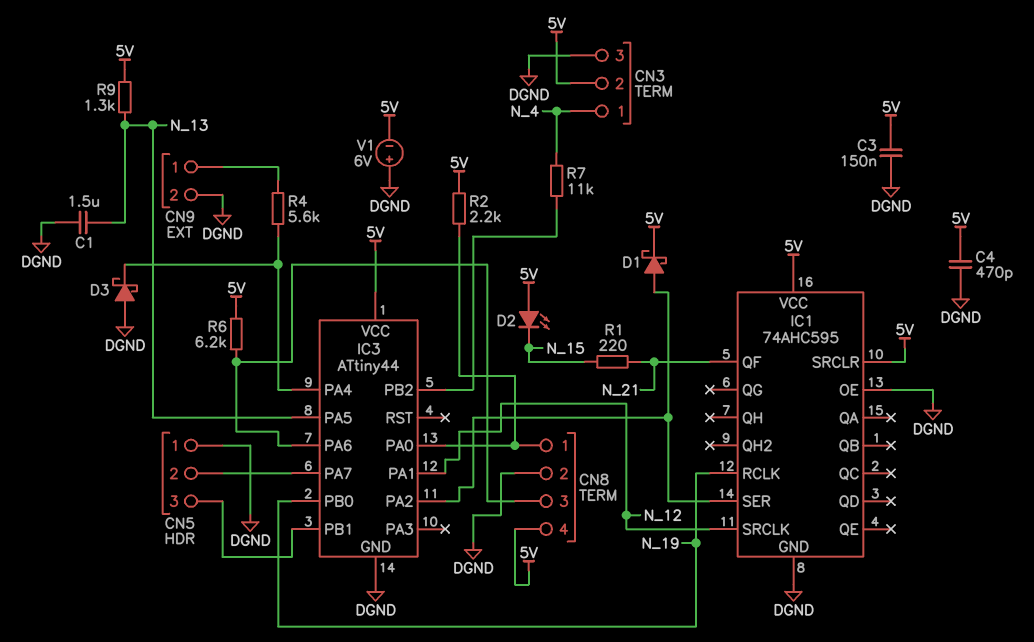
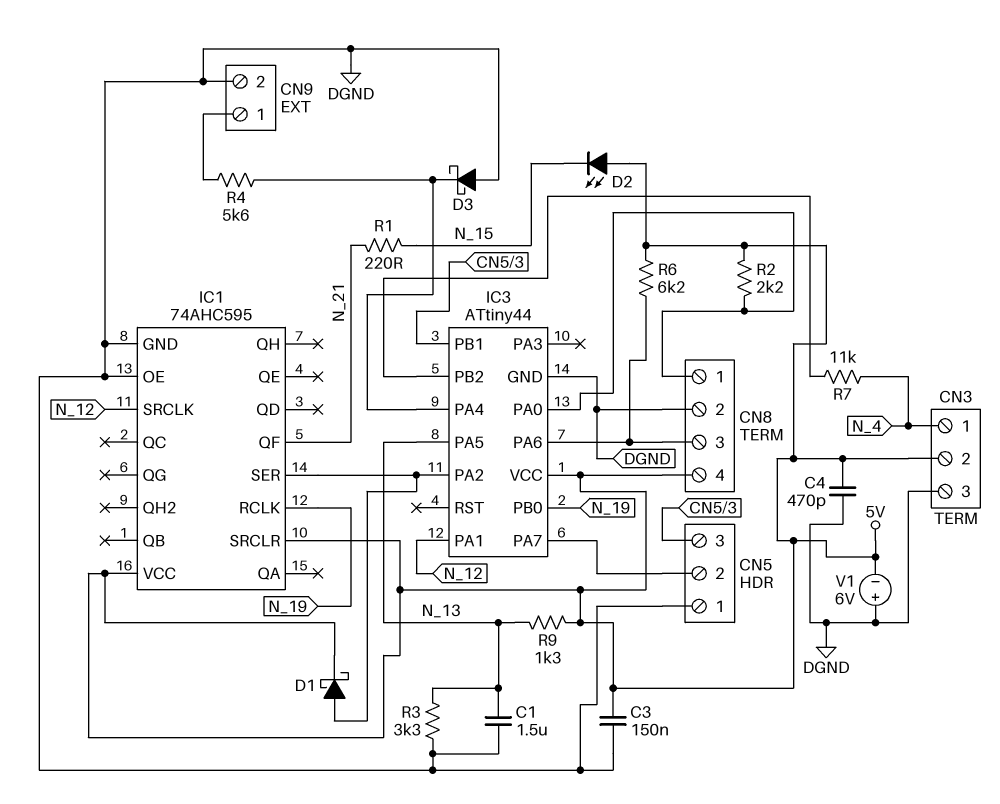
R3: none -> 3.3k (DGND, N_13)

